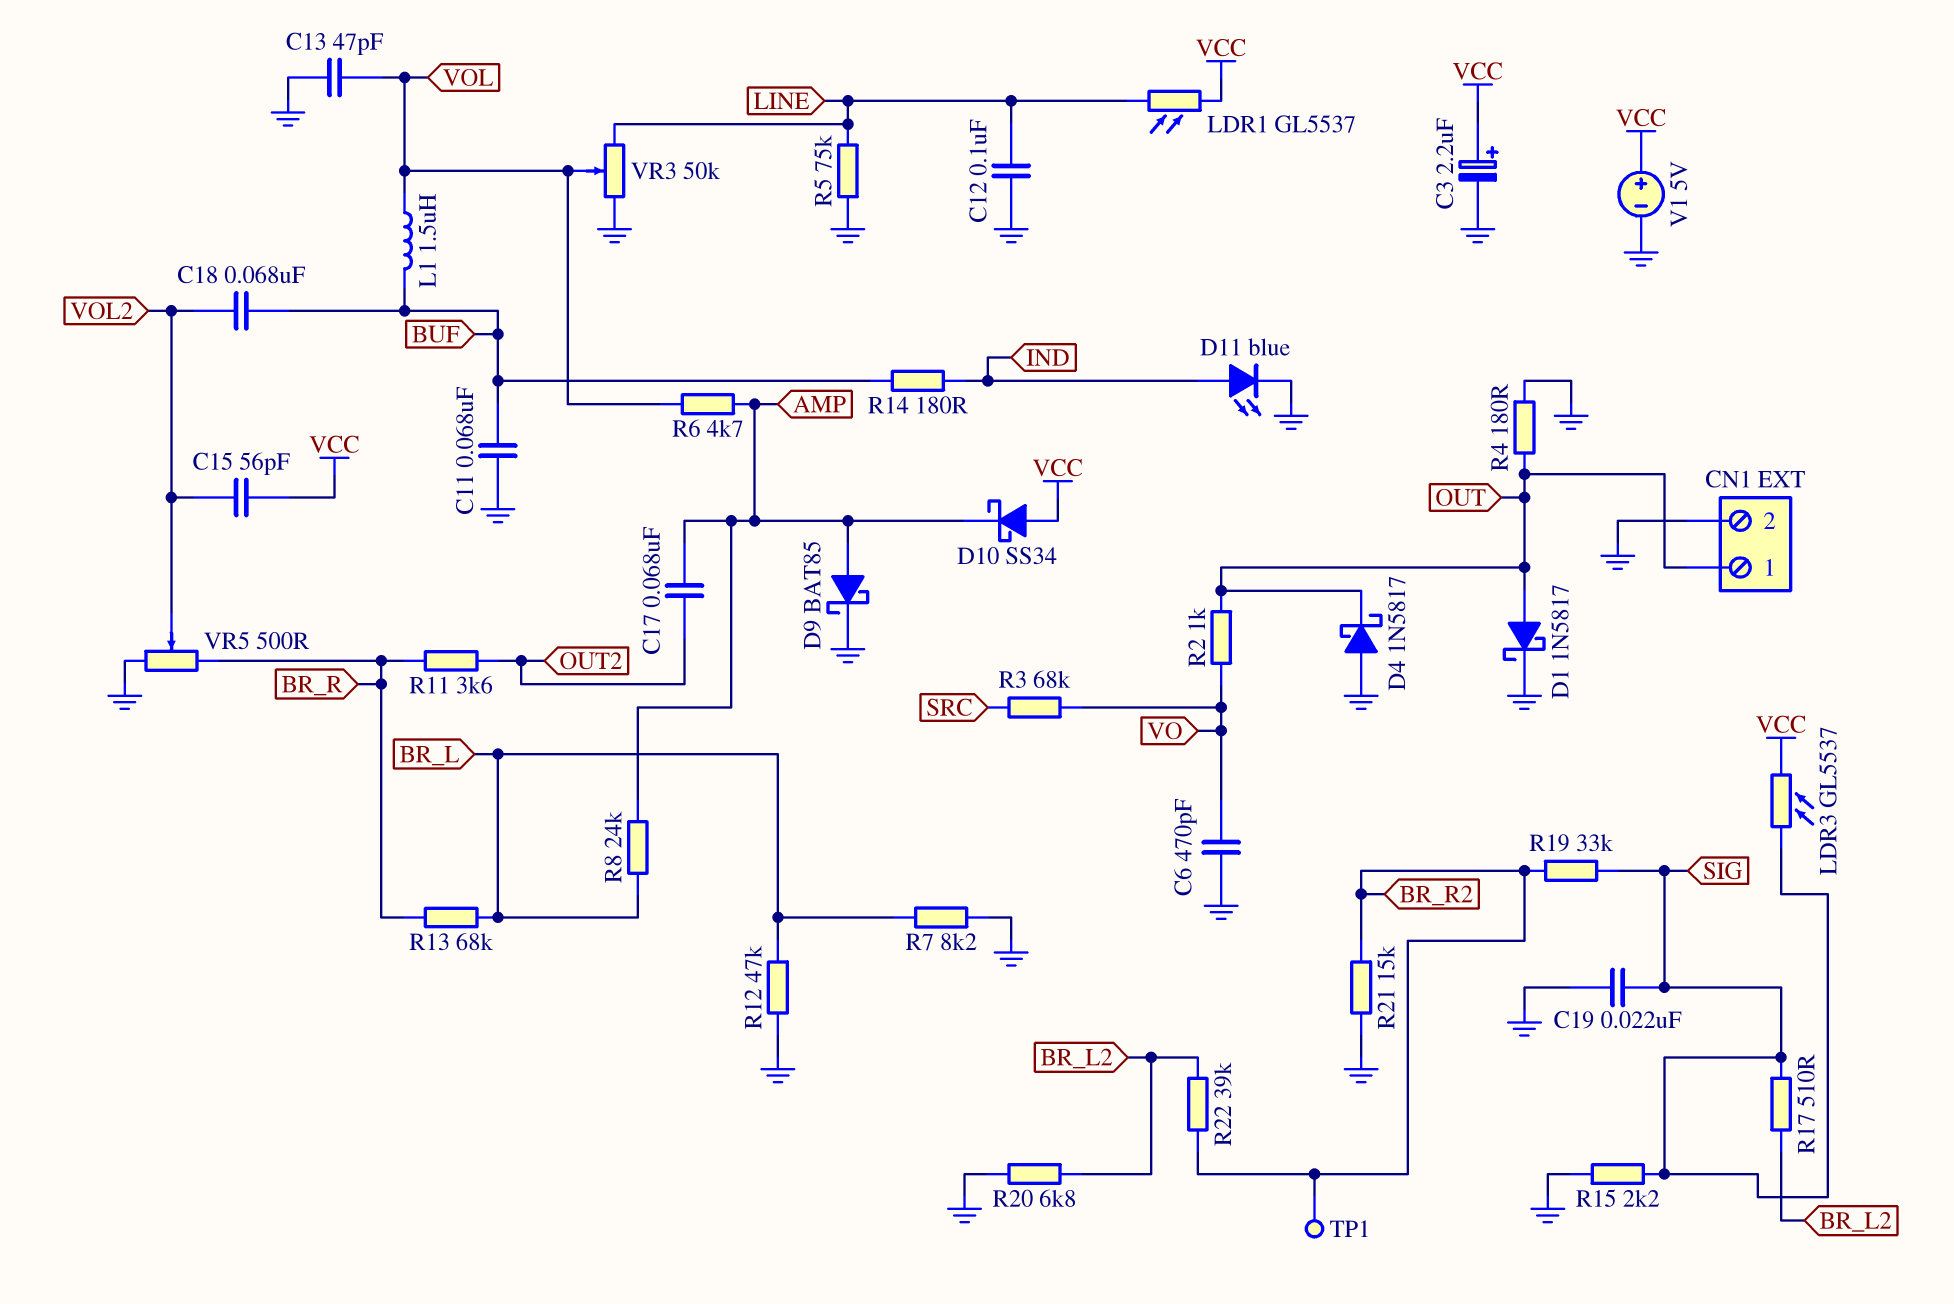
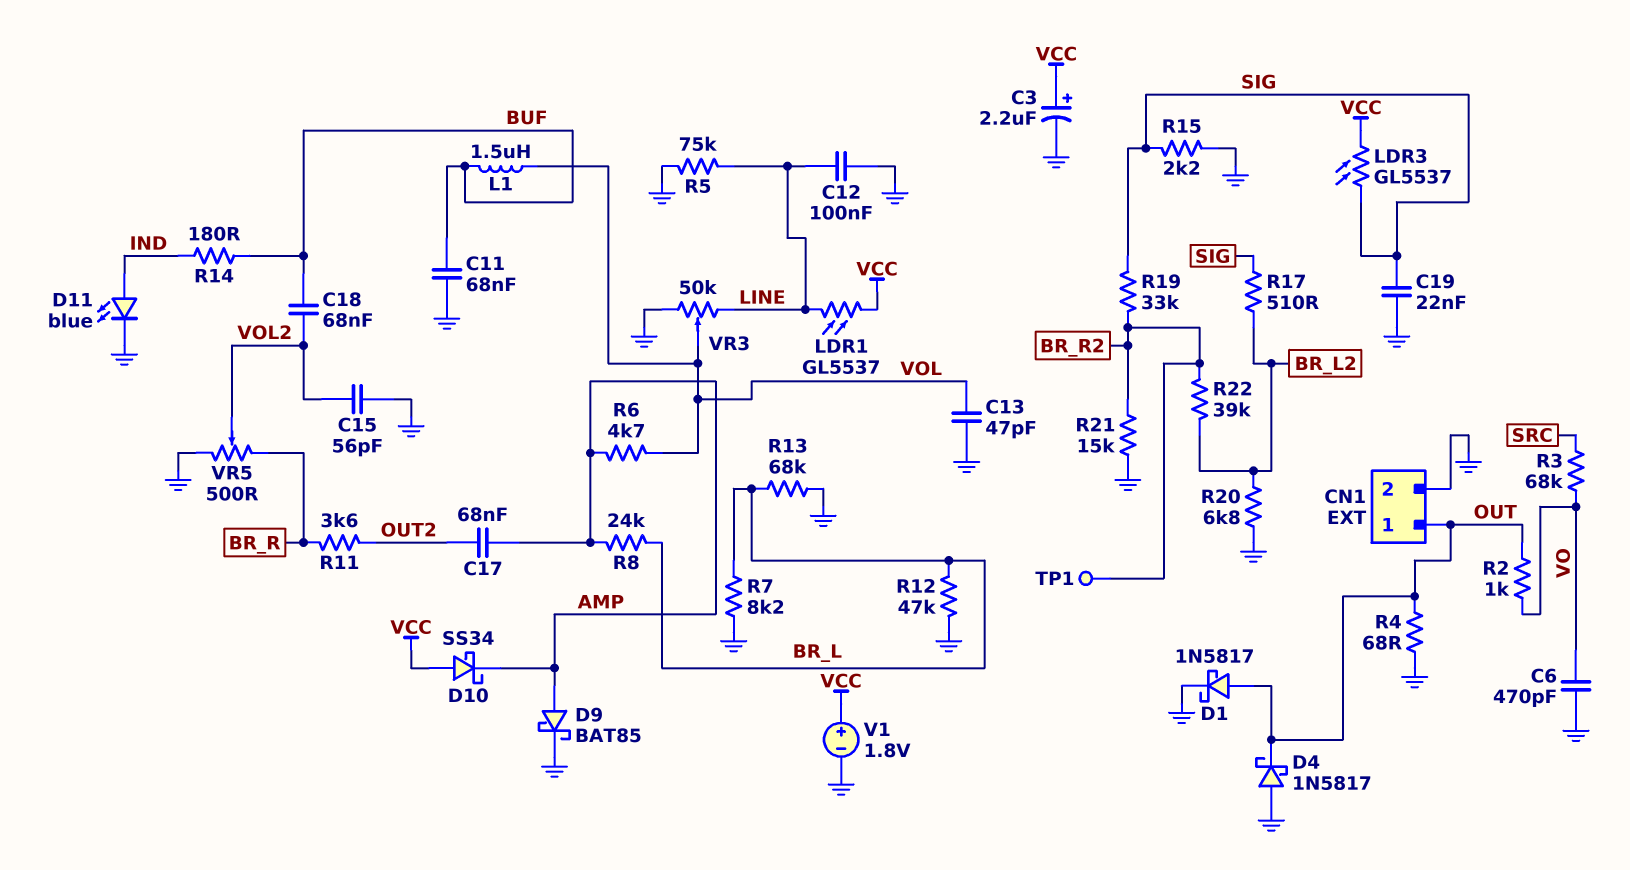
C15: 56pF (VCC, VOL2) -> 56pF (GND, VOL2)
R4: 180 (GND, OUT) -> 68 (GND, OUT)
R13: 68k (BR_L, BR_R) -> 68k (BR_L, GND)
V1: 5V (plus VCC, minus GND) -> 1.8V (plus VCC, minus GND)

